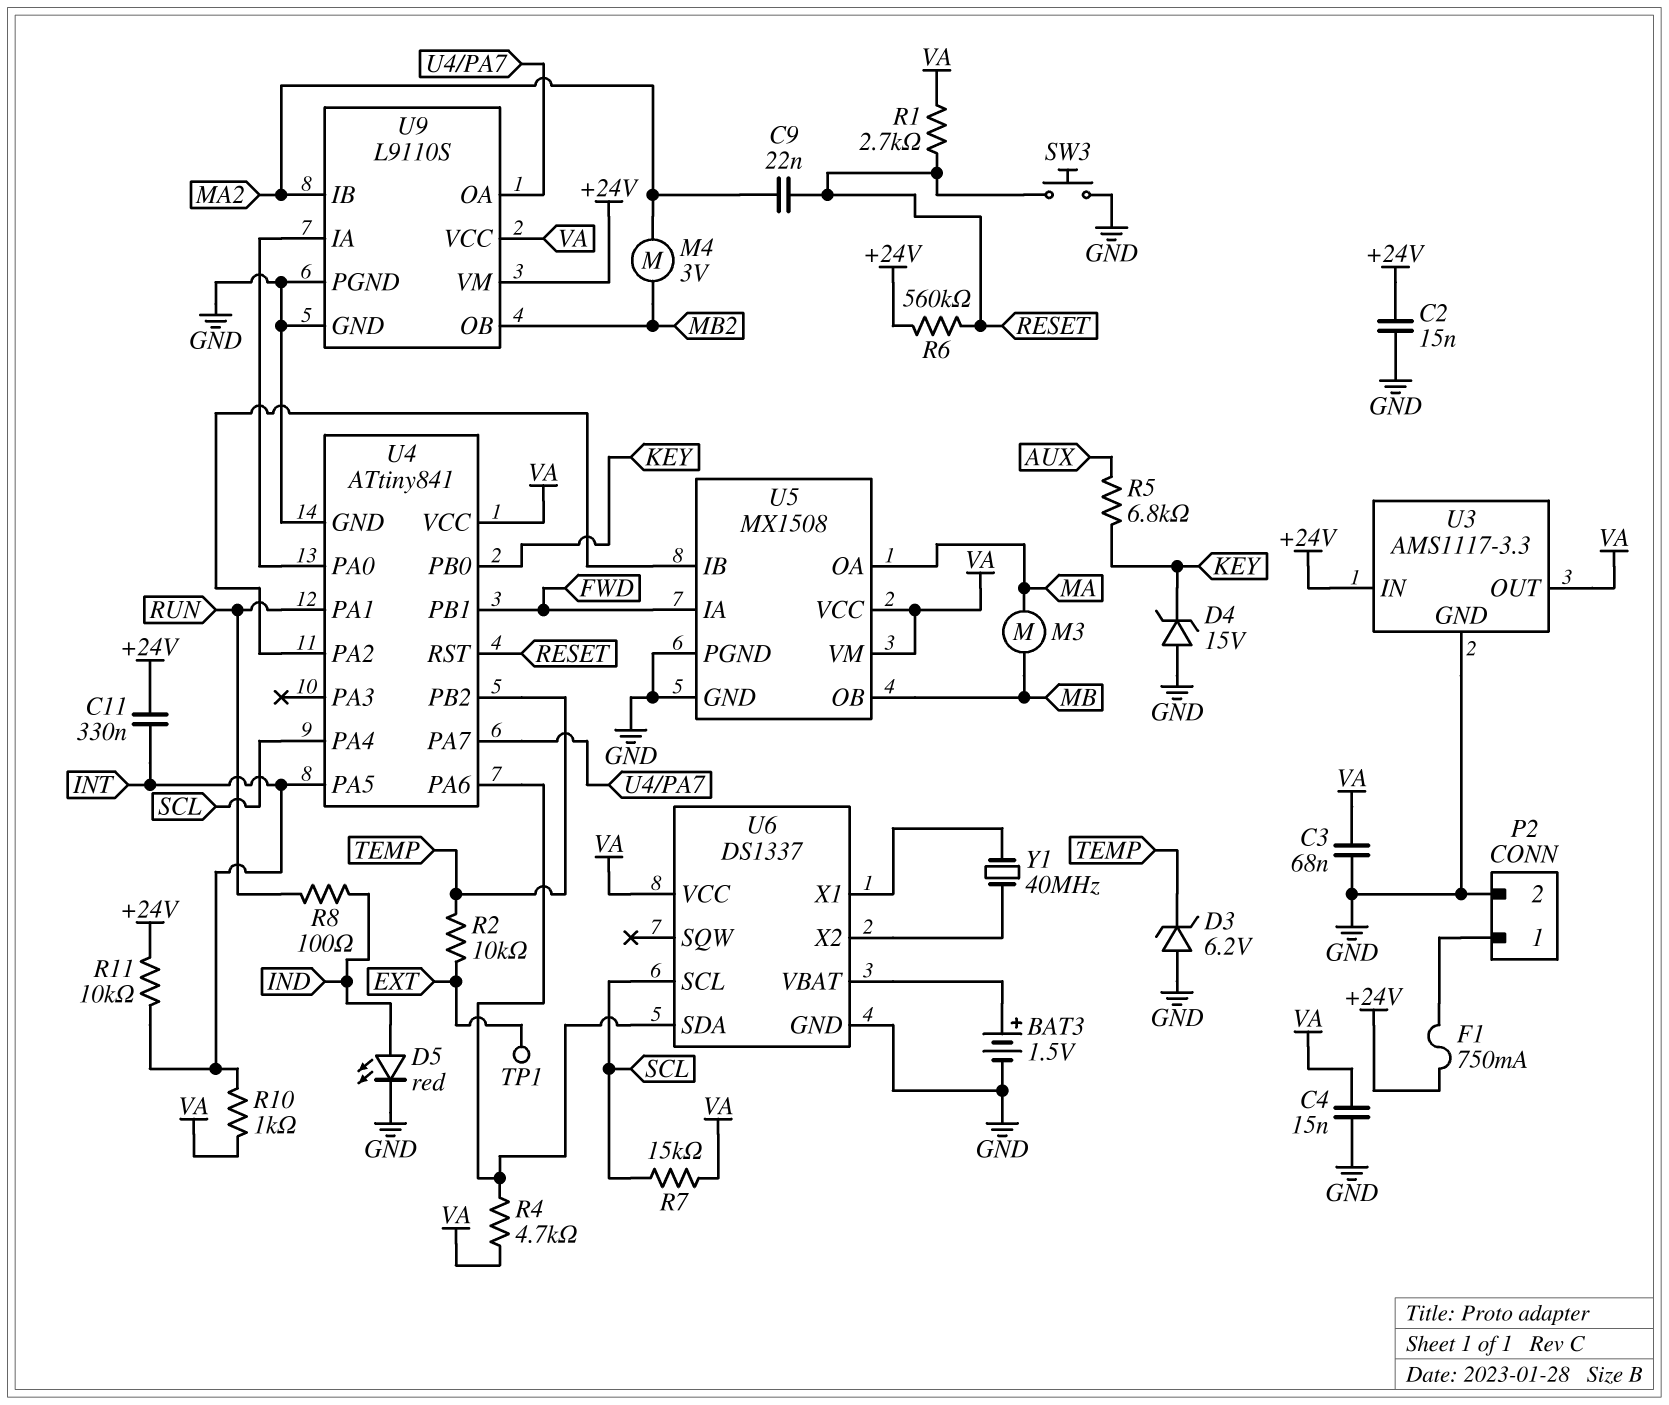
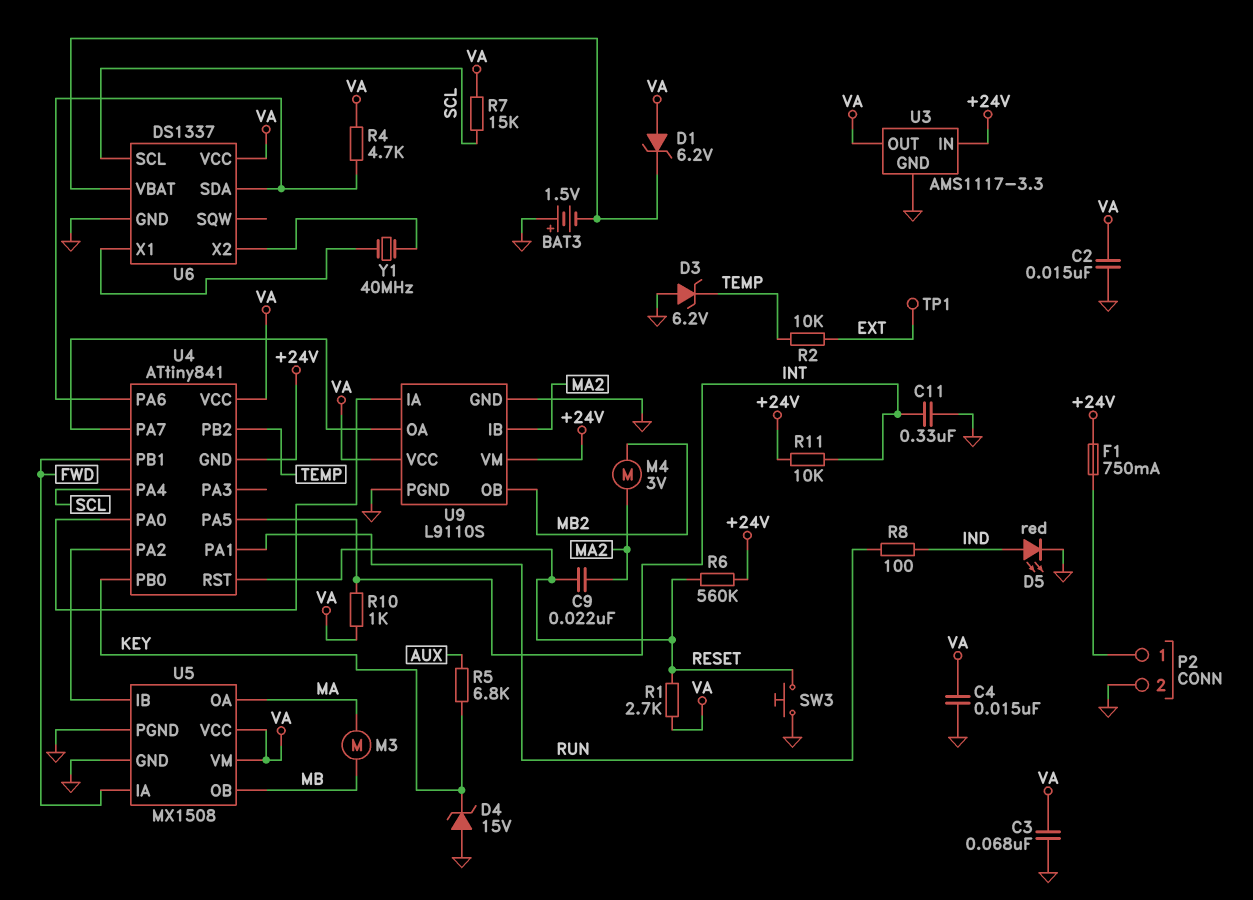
BAT3: 1.5V (plus U6/VBAT, minus GND) -> 1.5V (plus GND, minus U6/VBAT)
C2: 15nF (+24V, GND) -> 15nF (GND, VA)
C11: 330nF (+24V, INT) -> 330nF (GND, INT)
D1: none -> zener 6.2V (A VA, K U6/VBAT)
U4 pin GND: GND -> +24V

